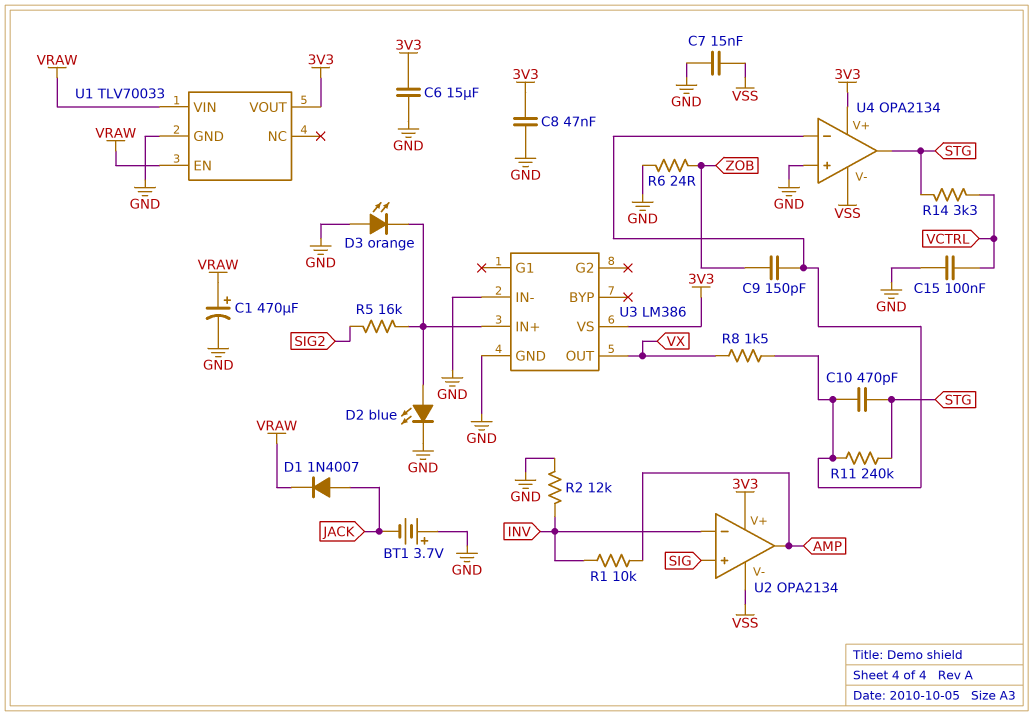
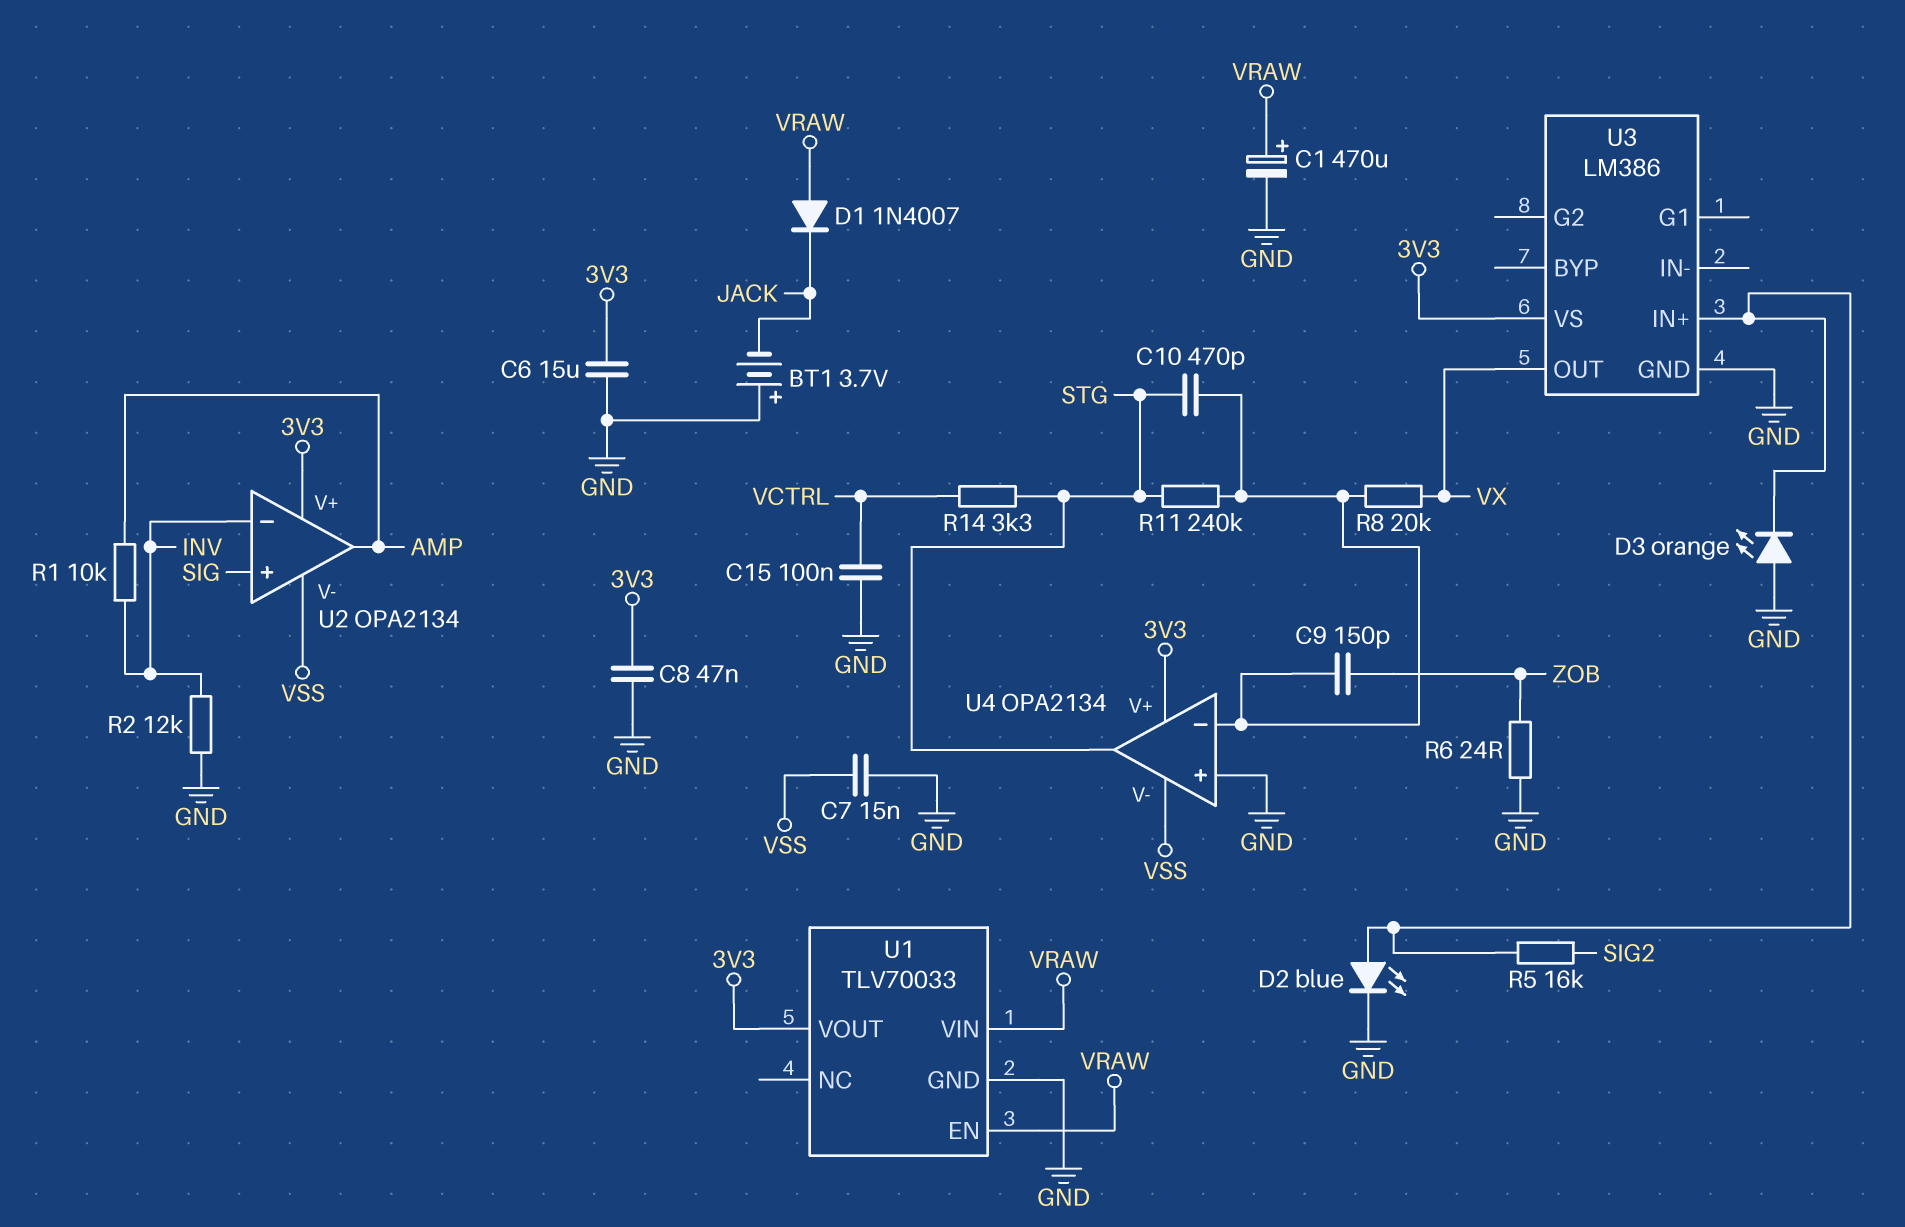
D1: diode 1N4007 (A JACK, K VRAW) -> diode 1N4007 (A VRAW, K JACK)
R8: 1.5k (U4/in-, VX) -> 20k (U4/in-, VX)
U3 pin IN-: GND -> none

